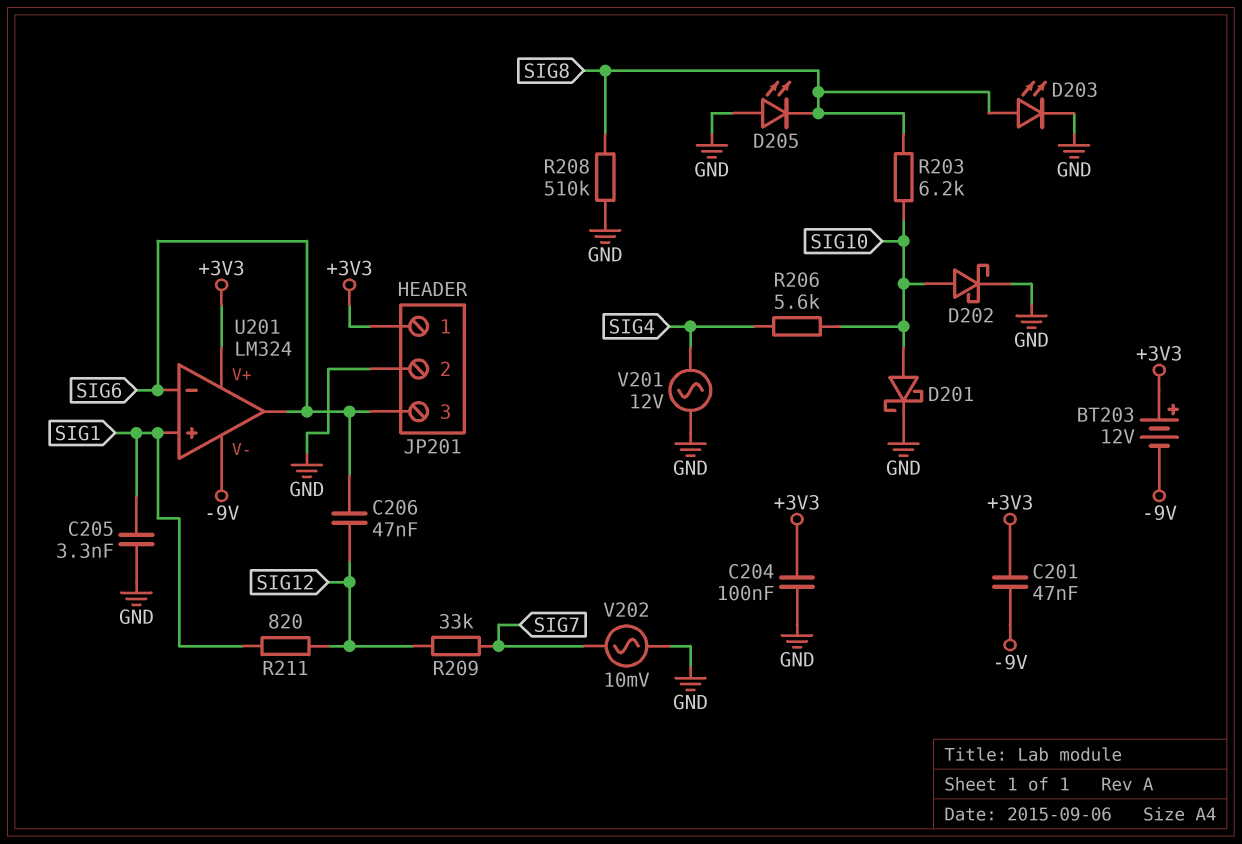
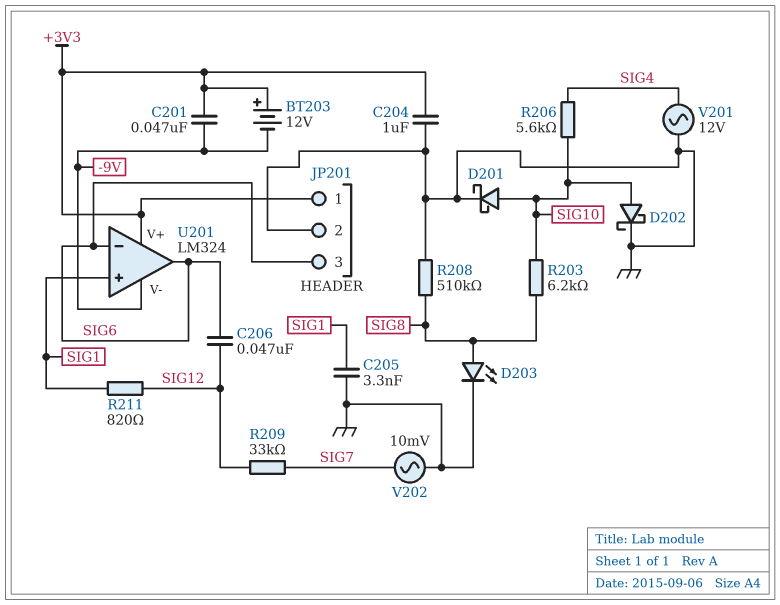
C204: 100nF (+3V3, GND) -> 1uF (+3V3, GND)
D205: LED (A GND, K SIG8) -> none

